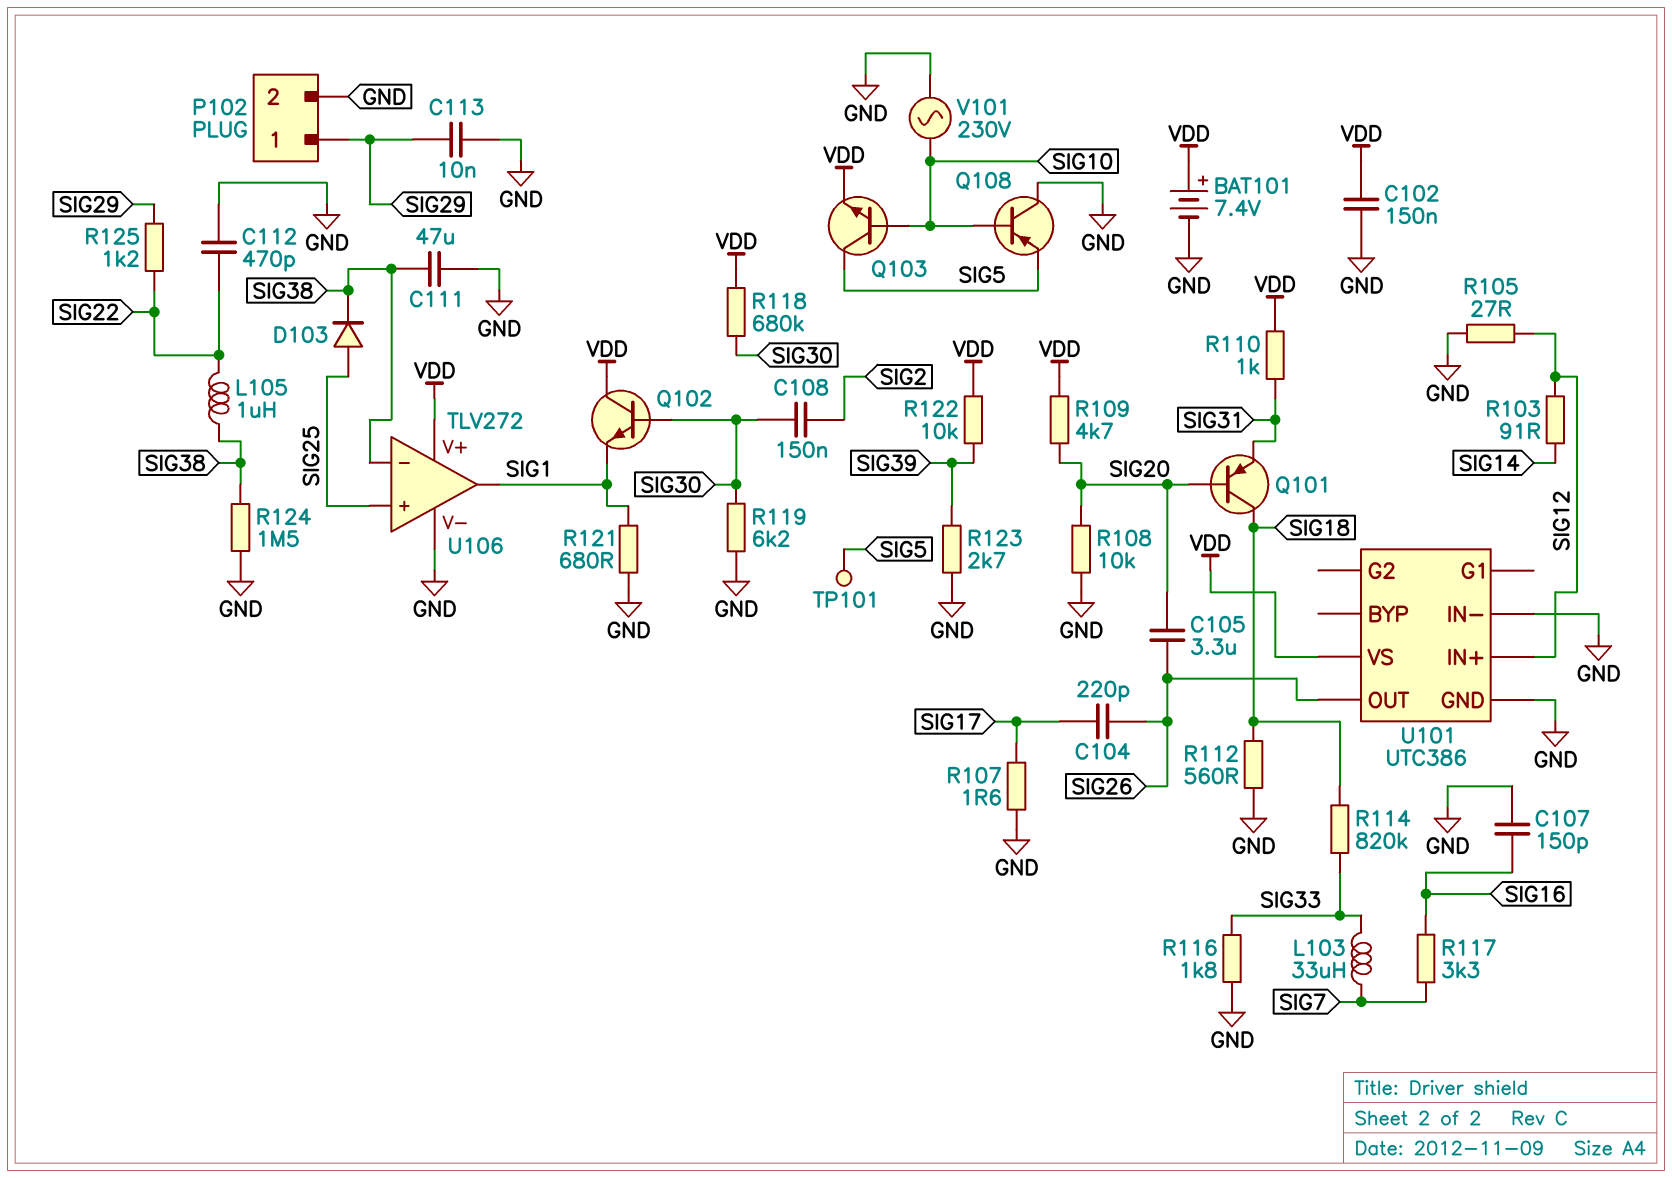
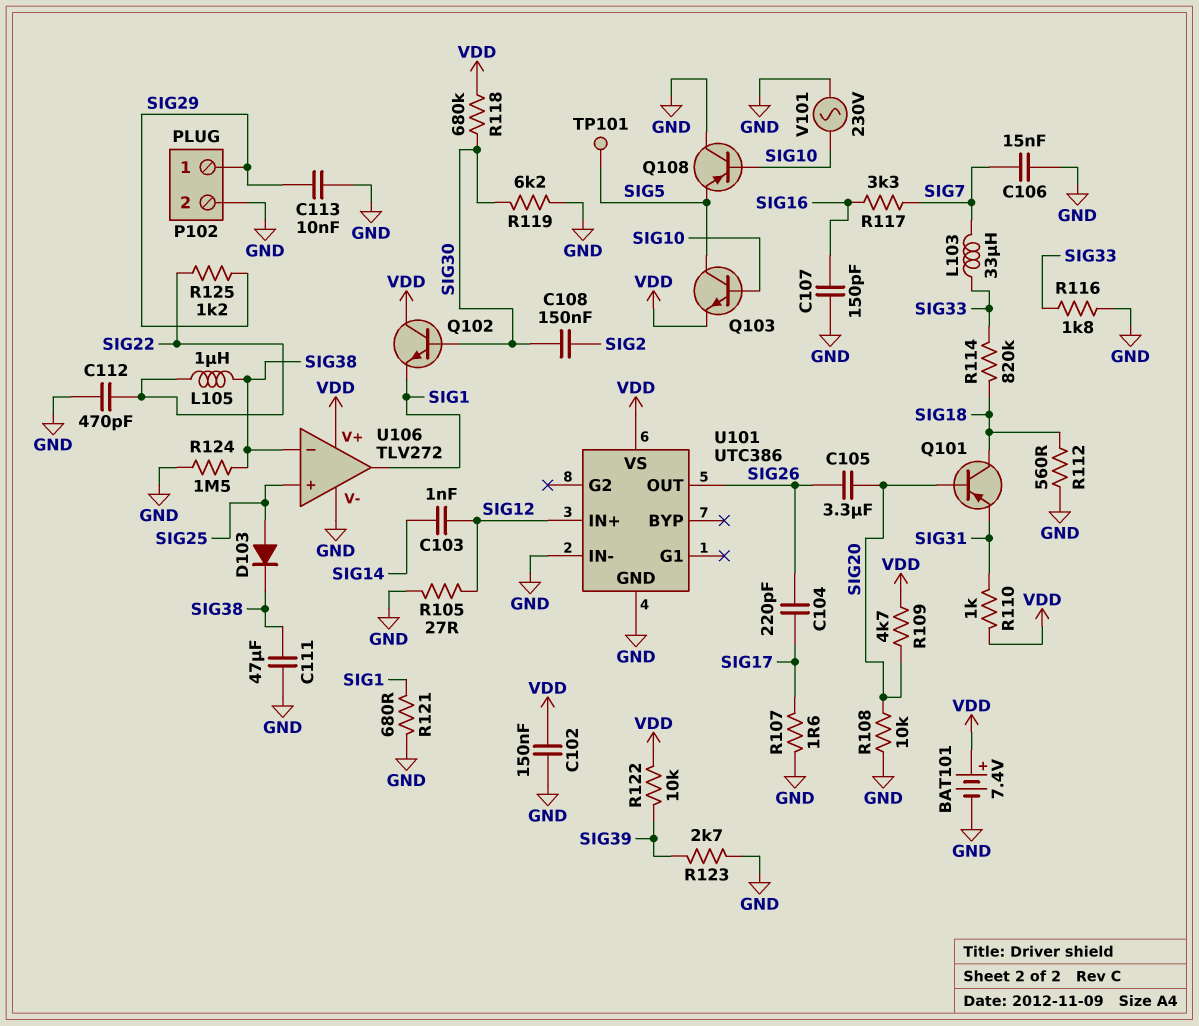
C103: none -> 1nF (SIG12, SIG14)
C106: none -> 15nF (GND, SIG7)
R103: 91 (SIG12, SIG14) -> none

